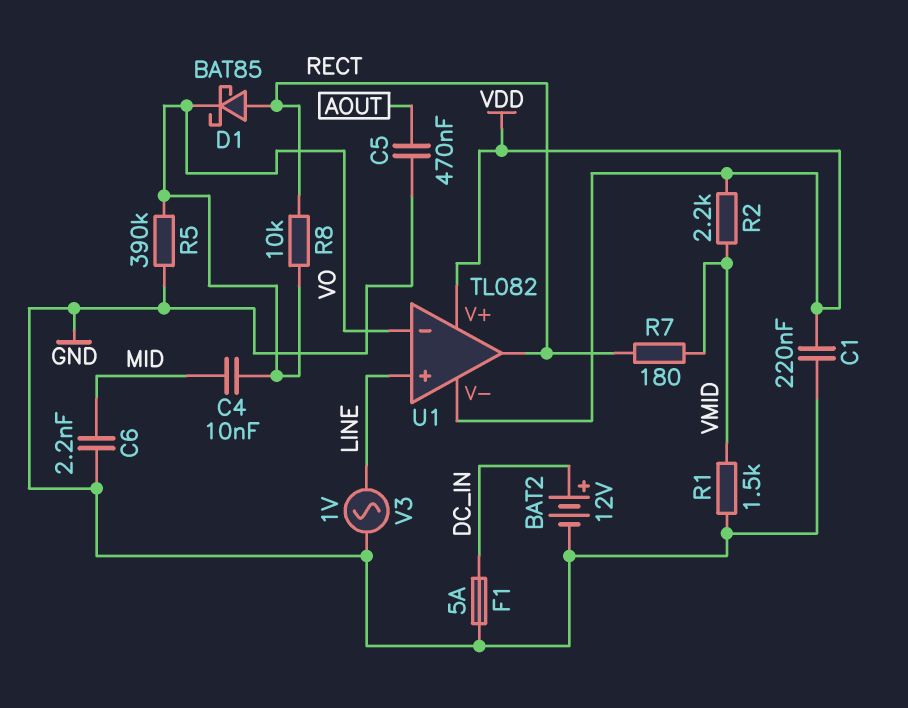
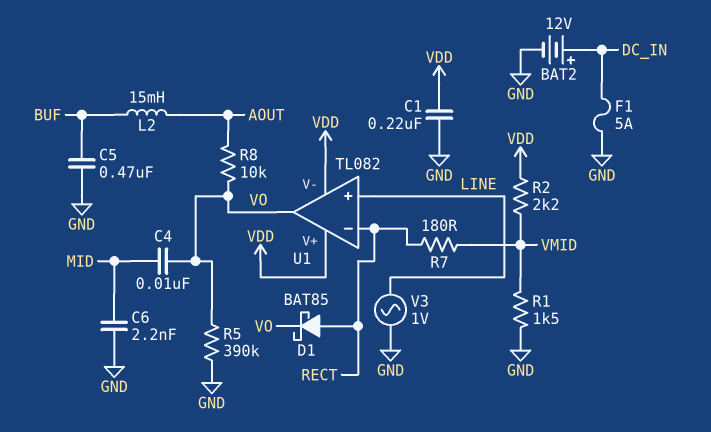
C5: 470nF (AOUT, GND) -> 470nF (BUF, GND)
L2: none -> 15mH (AOUT, BUF)
R8: 10k (RECT, VO) -> 10k (AOUT, VO)
U1 pin in-: VO -> RECT
U1 pin out: RECT -> VO

